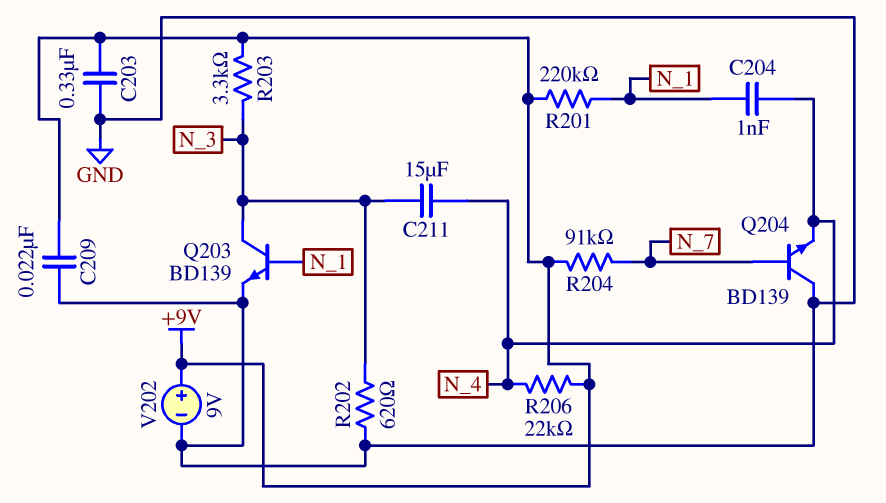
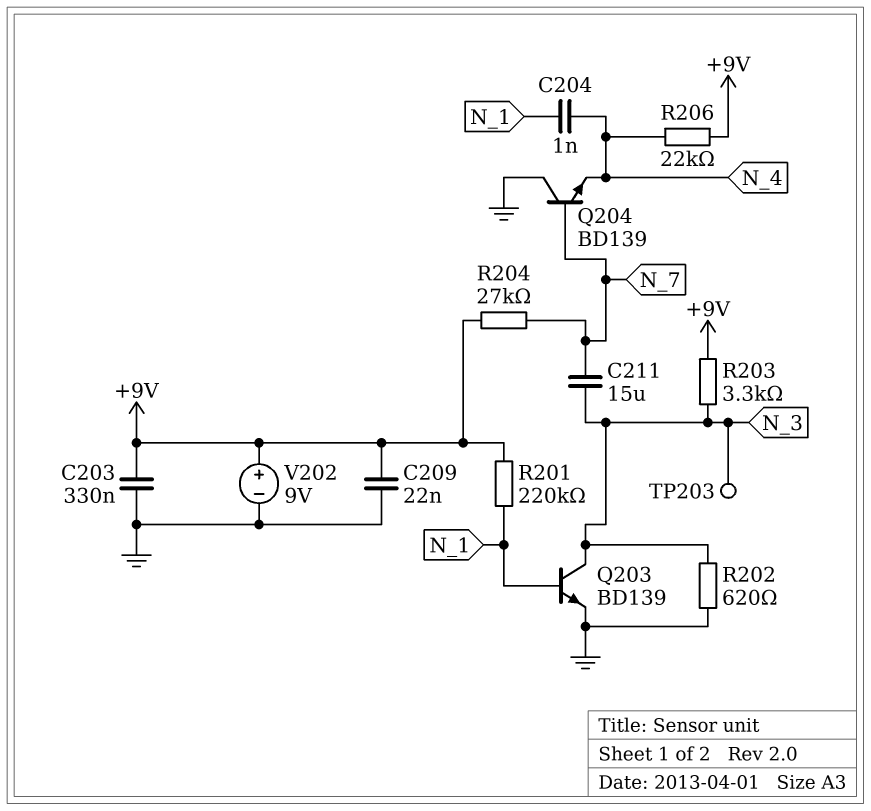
C211: 15uF (N_3, N_4) -> 15uF (N_3, N_7)
R204: 91k (+9V, N_7) -> 27k (+9V, N_7)
TP203: none -> test point (N_3)

